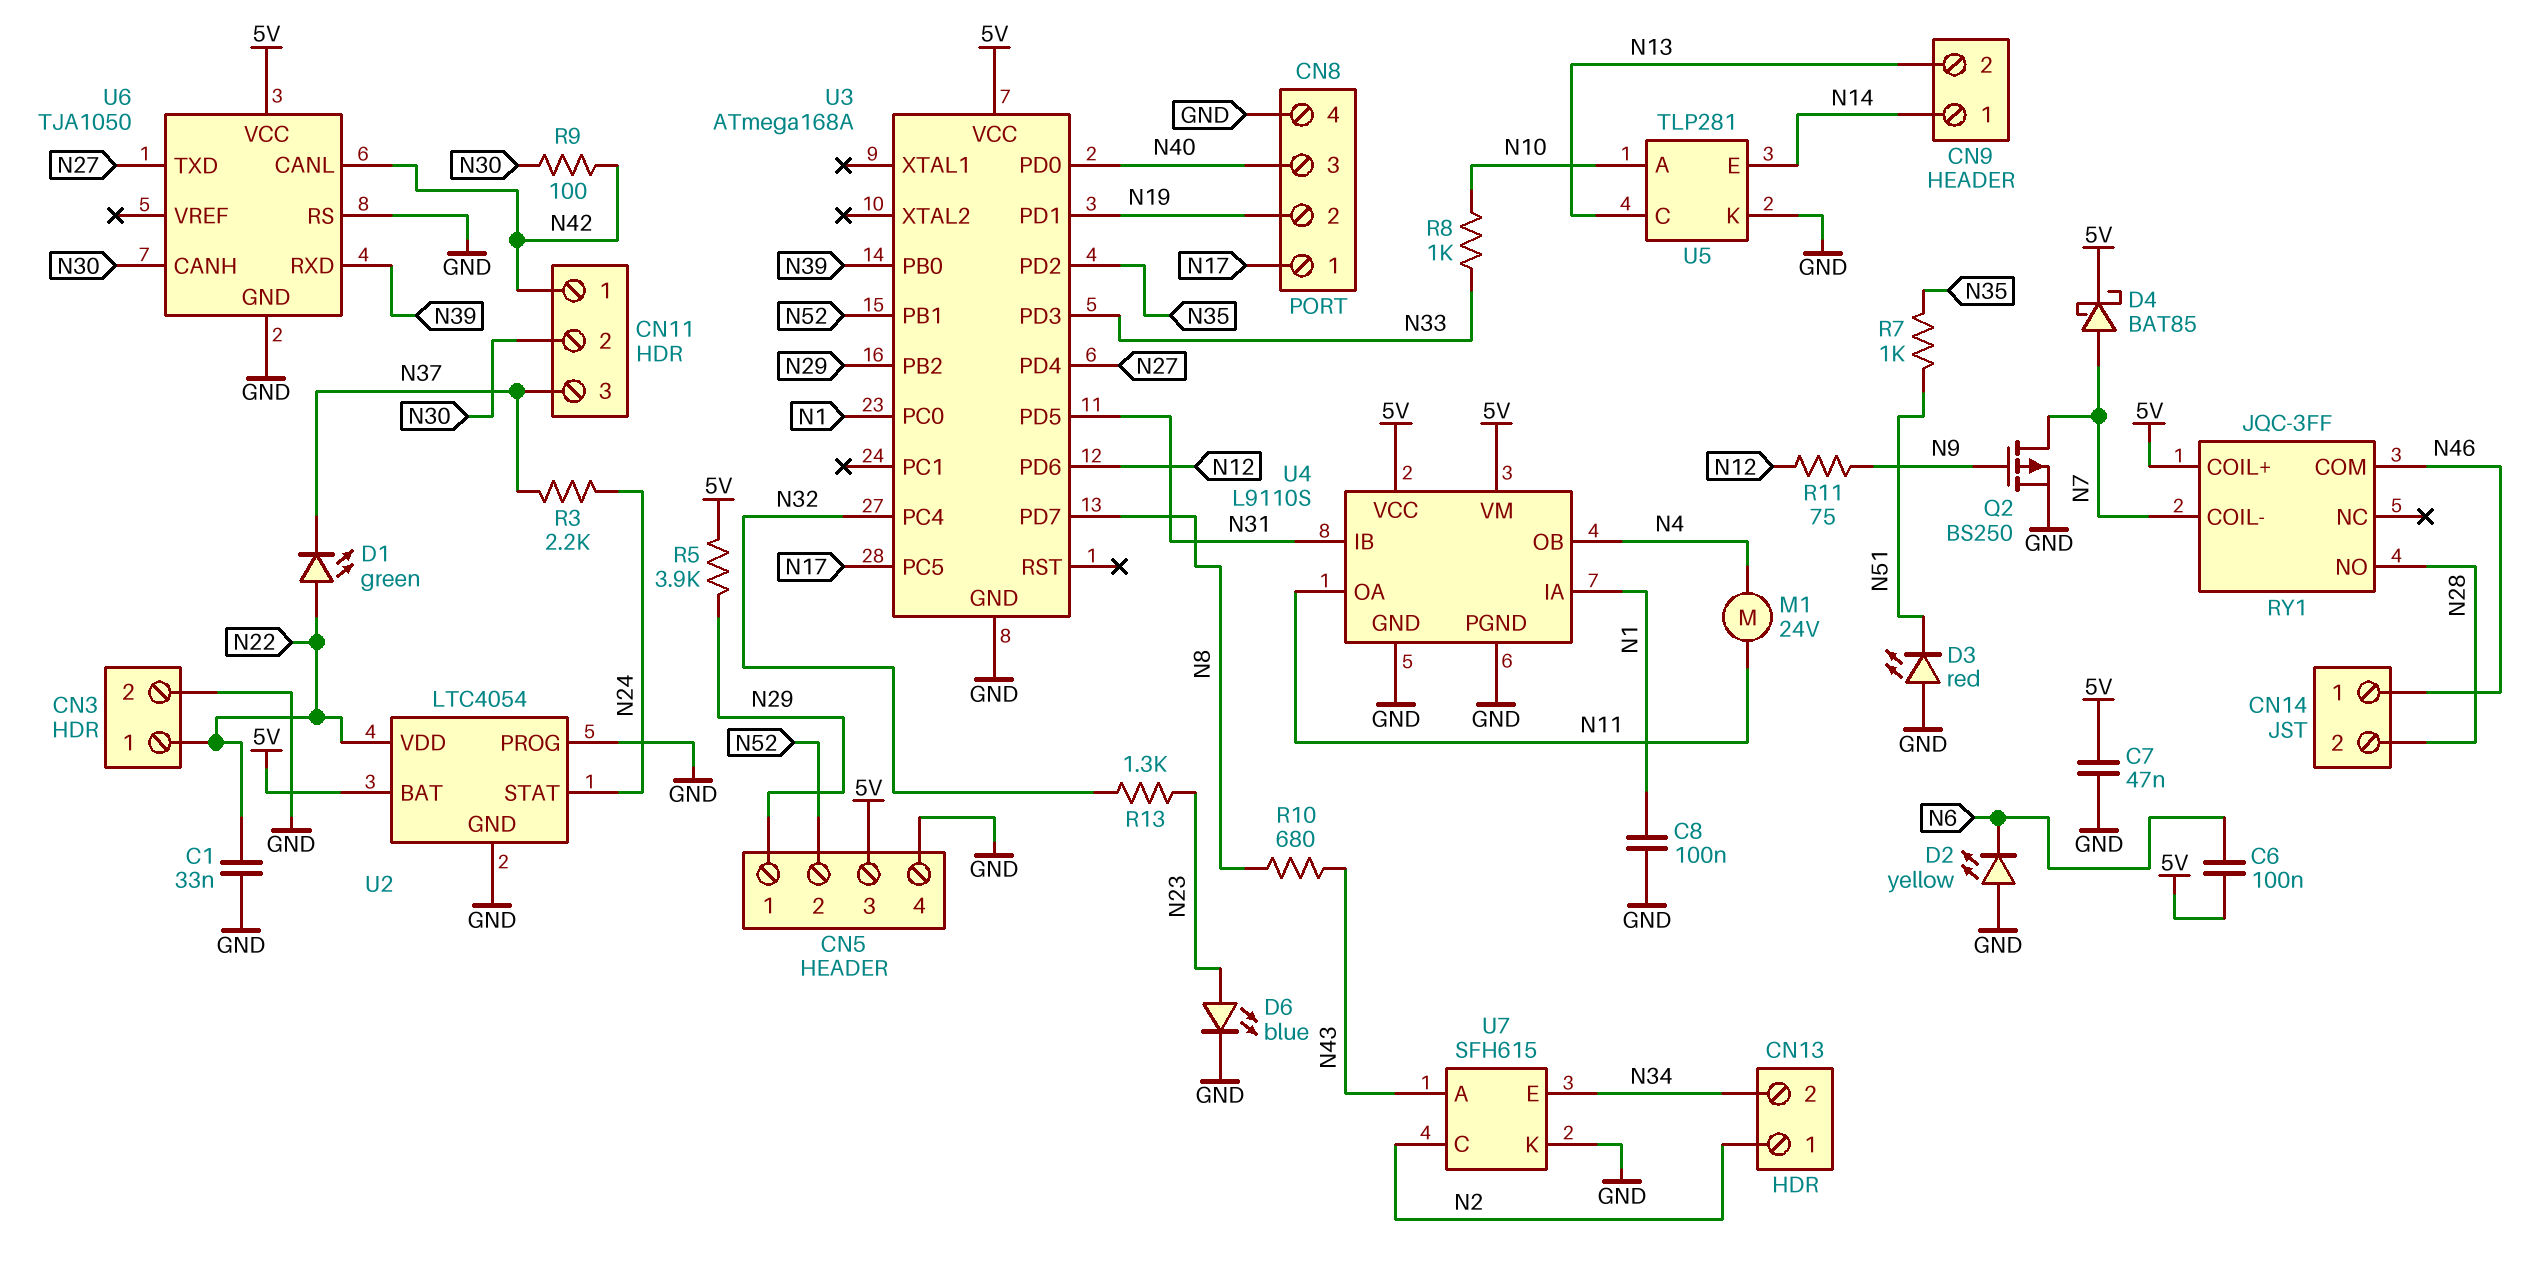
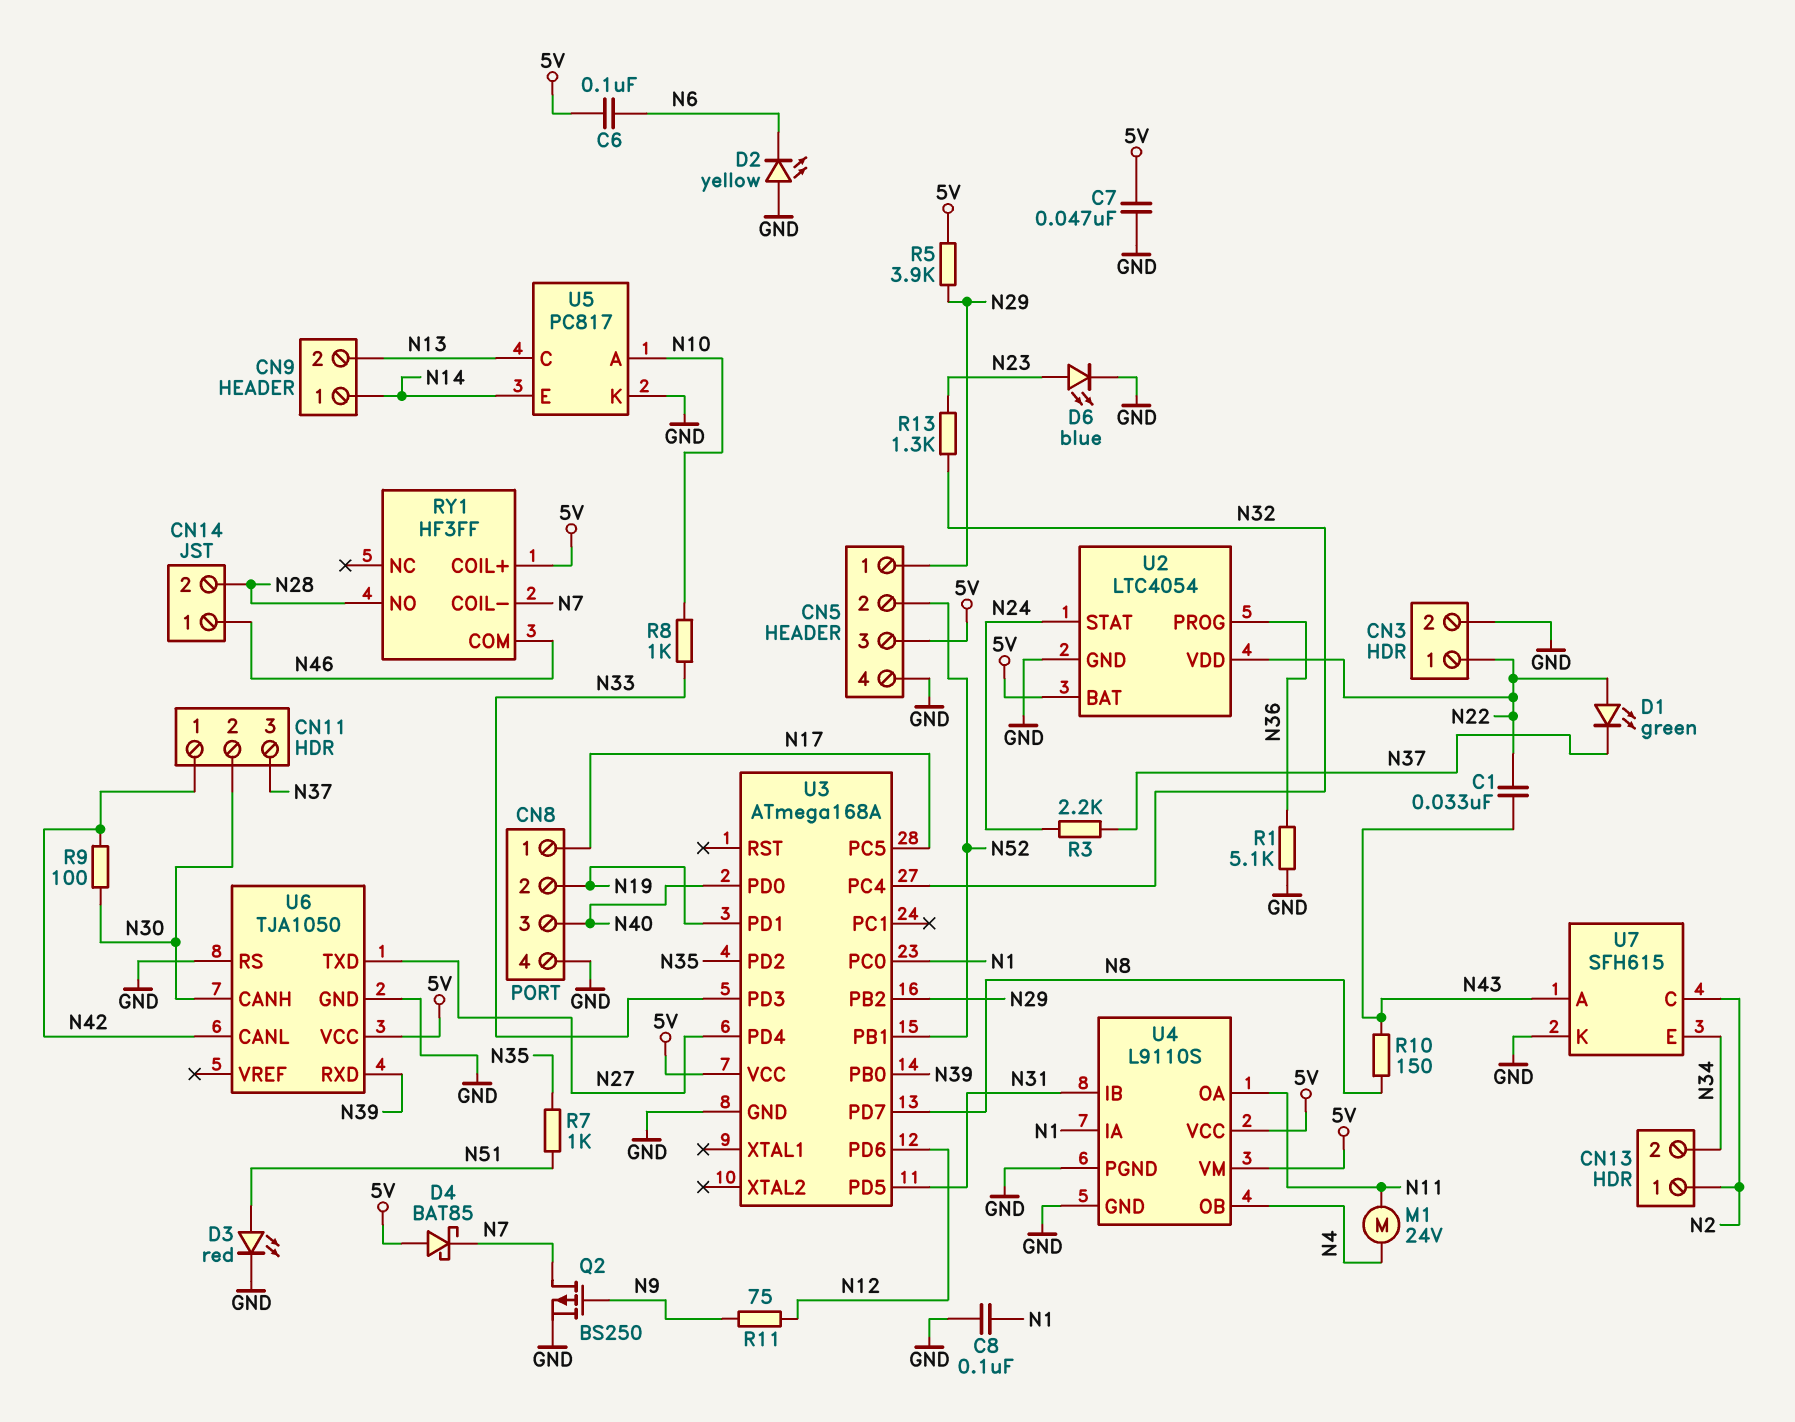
C1: 33nF (GND, N22) -> 33nF (N22, N43)
D3: LED red (A GND, K N51) -> LED red (A N51, K GND)
D4: schottky BAT85 (A N7, K 5V) -> schottky BAT85 (A 5V, K N7)
R1: none -> 5.1k (GND, N36)
R10: 680 (N8, N43) -> 150 (N8, N43)
RY1: JQC-3FF -> HF3FF
U2 pin PROG: GND -> N36
U5: TLP281 -> PC817

